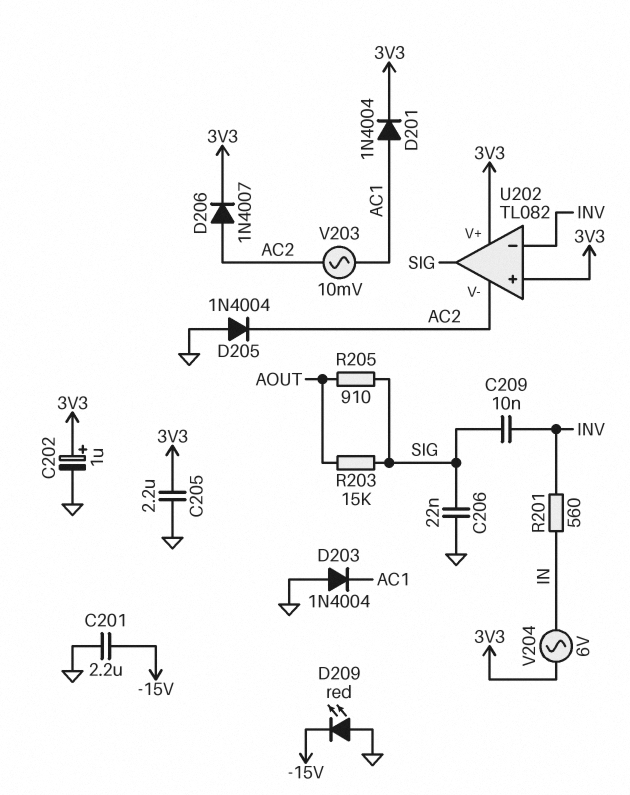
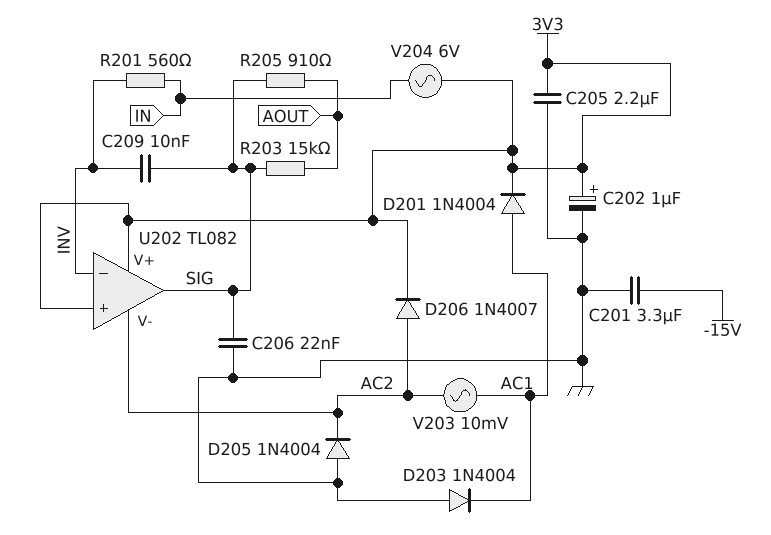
C201: 2.2uF (-15V, GND) -> 3.3uF (-15V, GND)
D209: LED red (A GND, K -15V) -> none

